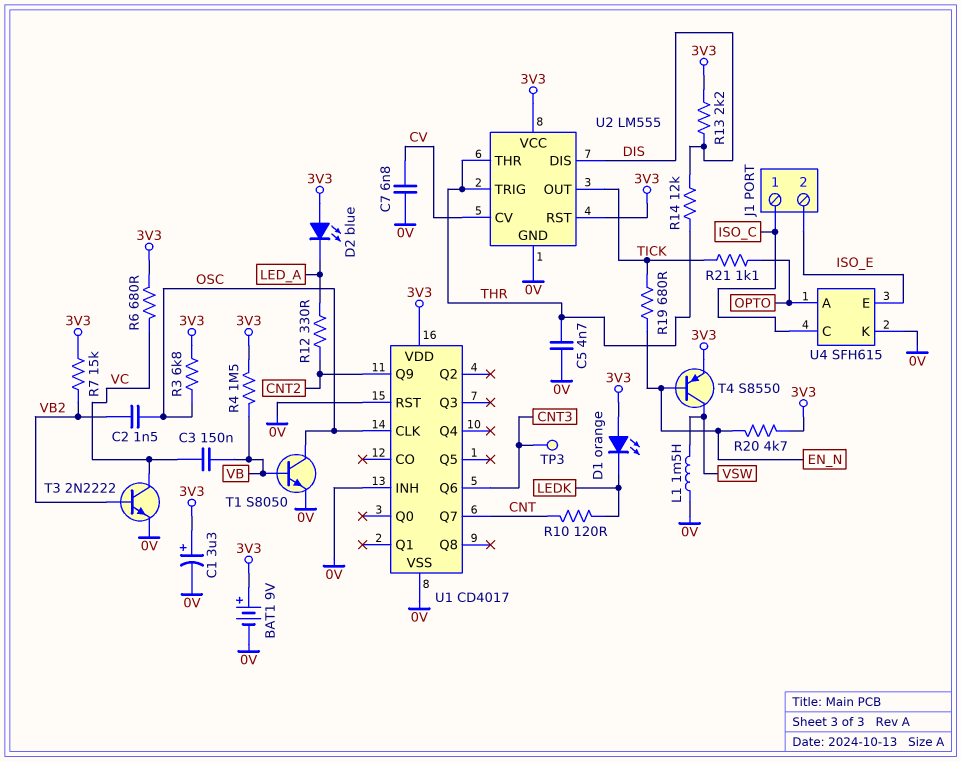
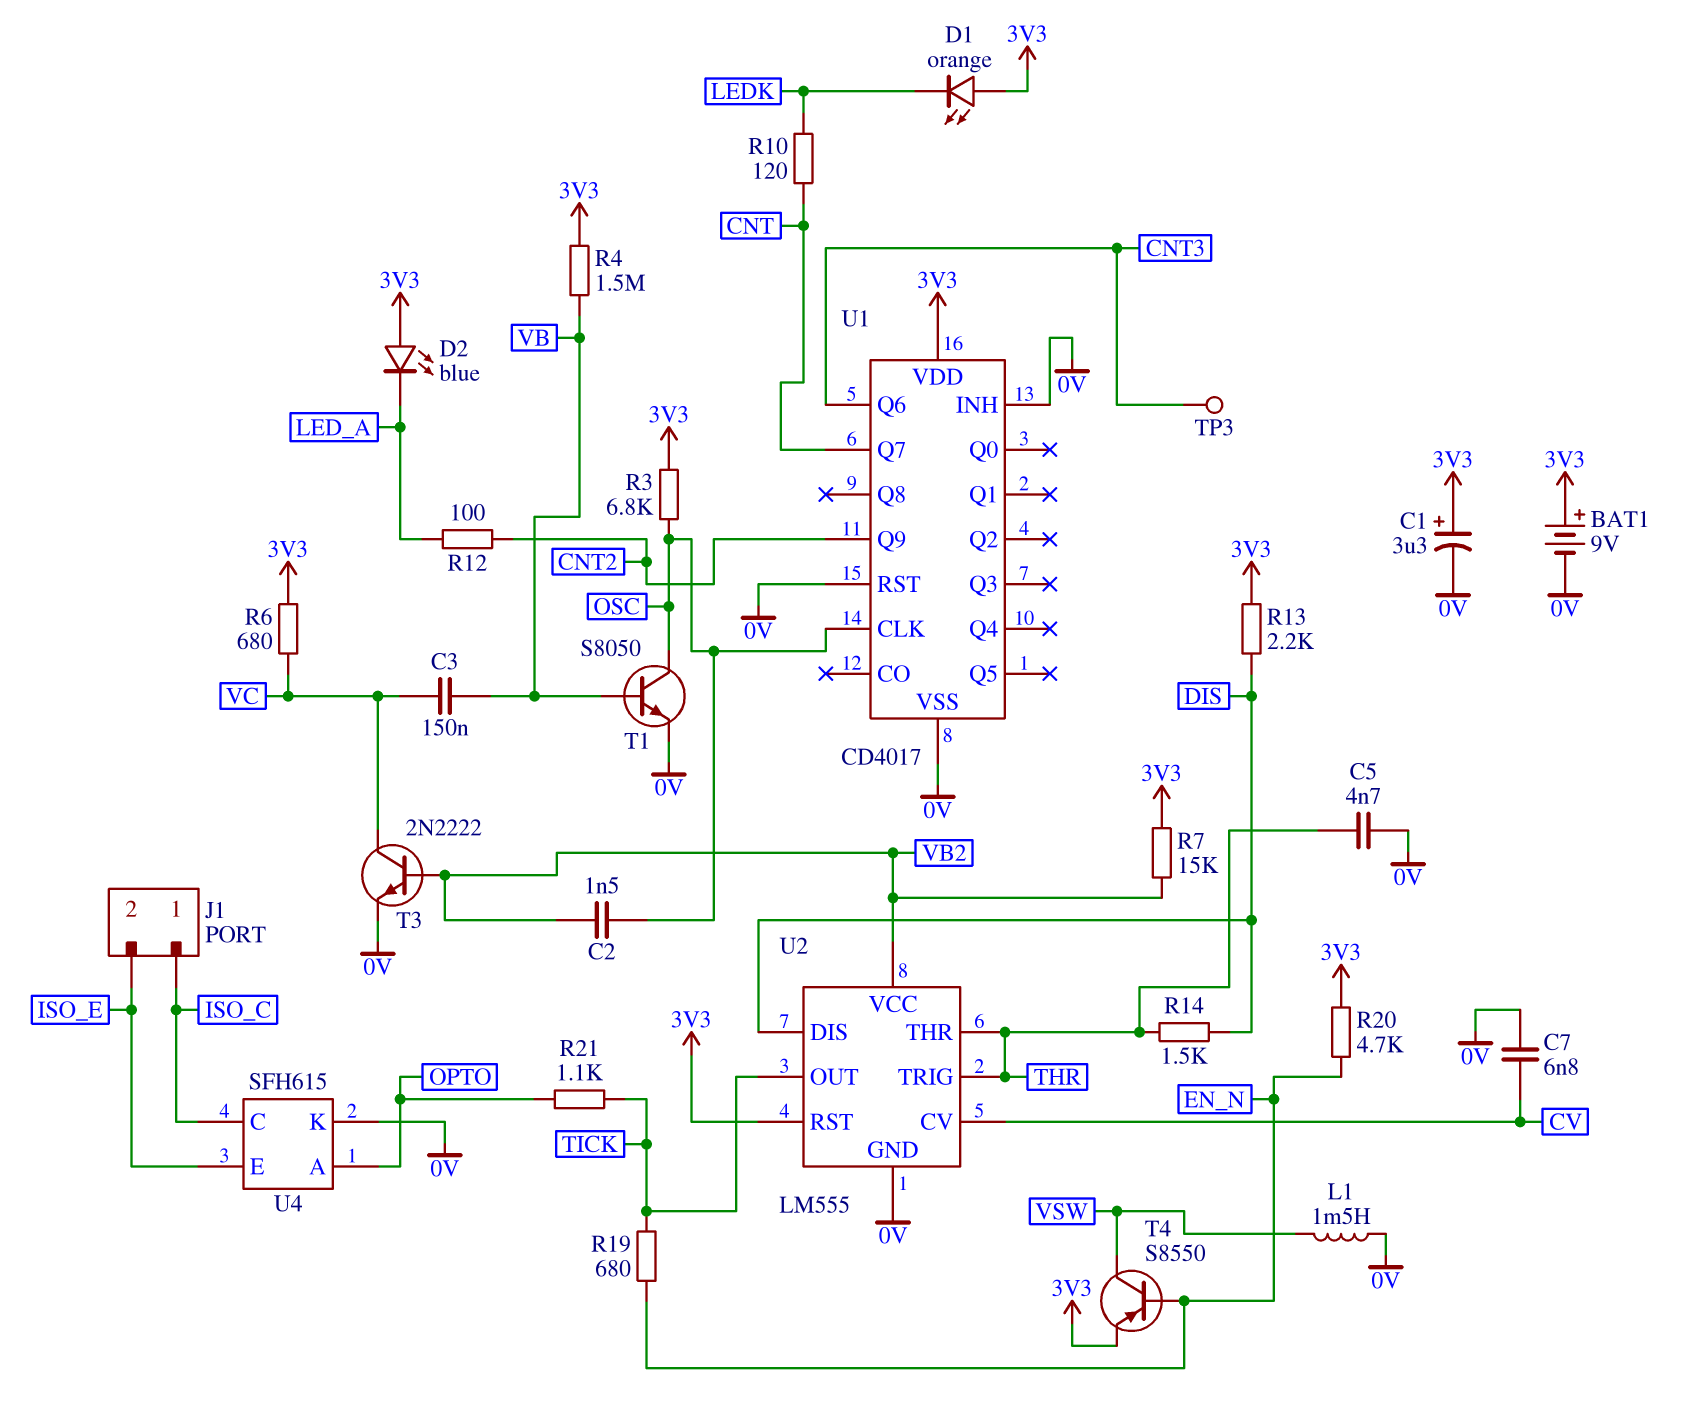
R12: 330 (CNT2, LED_A) -> 100 (CNT2, LED_A)
R14: 12k (DIS, THR) -> 1.5k (DIS, THR)
U2 pin VCC: 3V3 -> VB2

